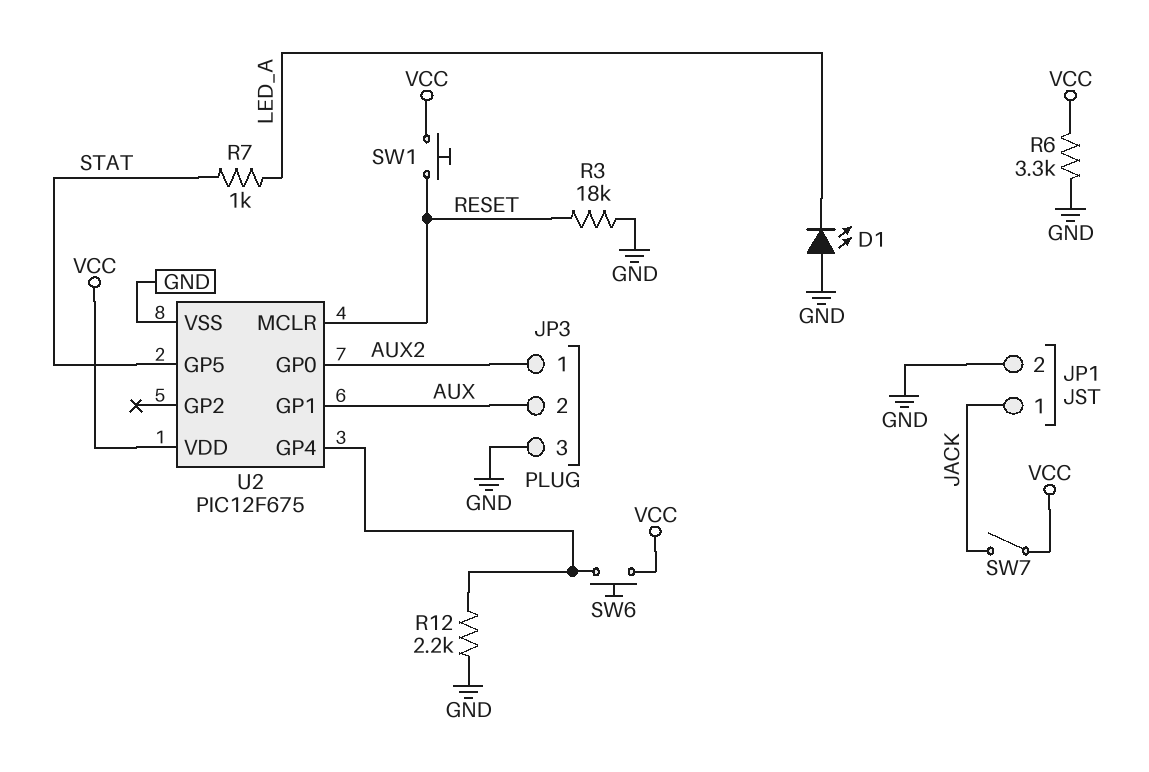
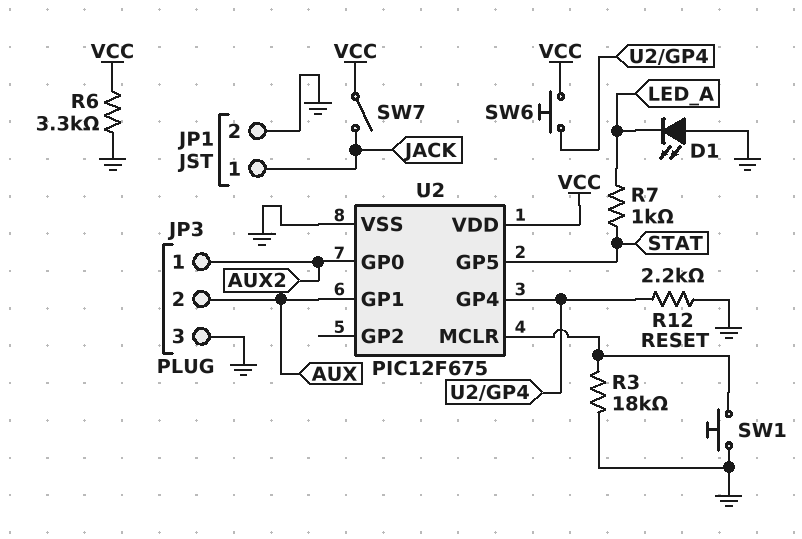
SW1: button (RESET, VCC) -> button (GND, RESET)

